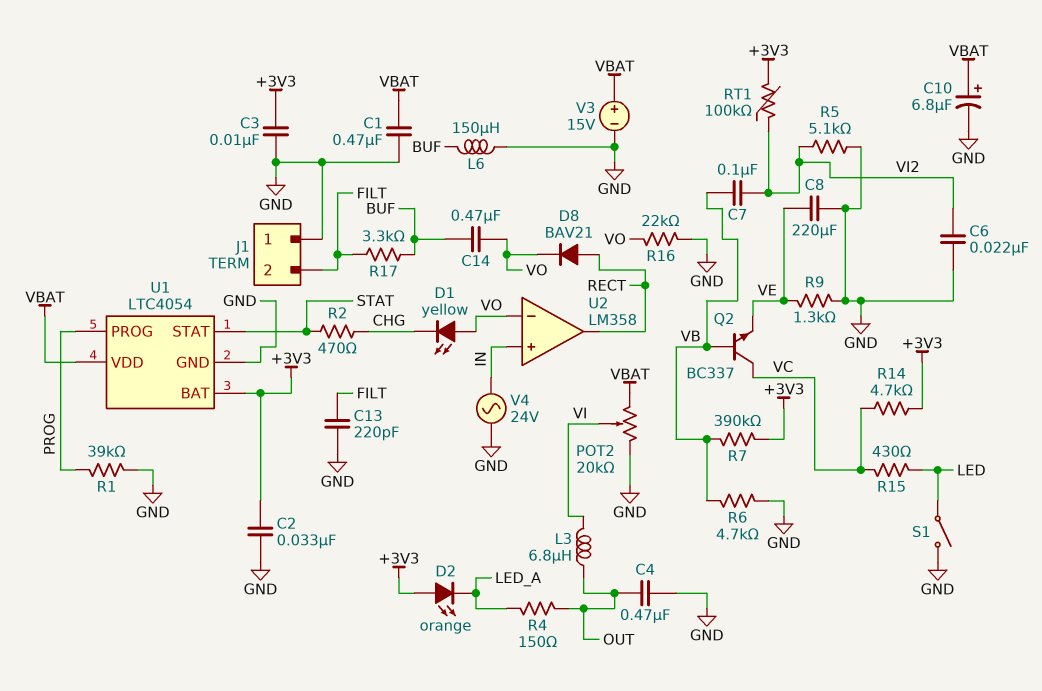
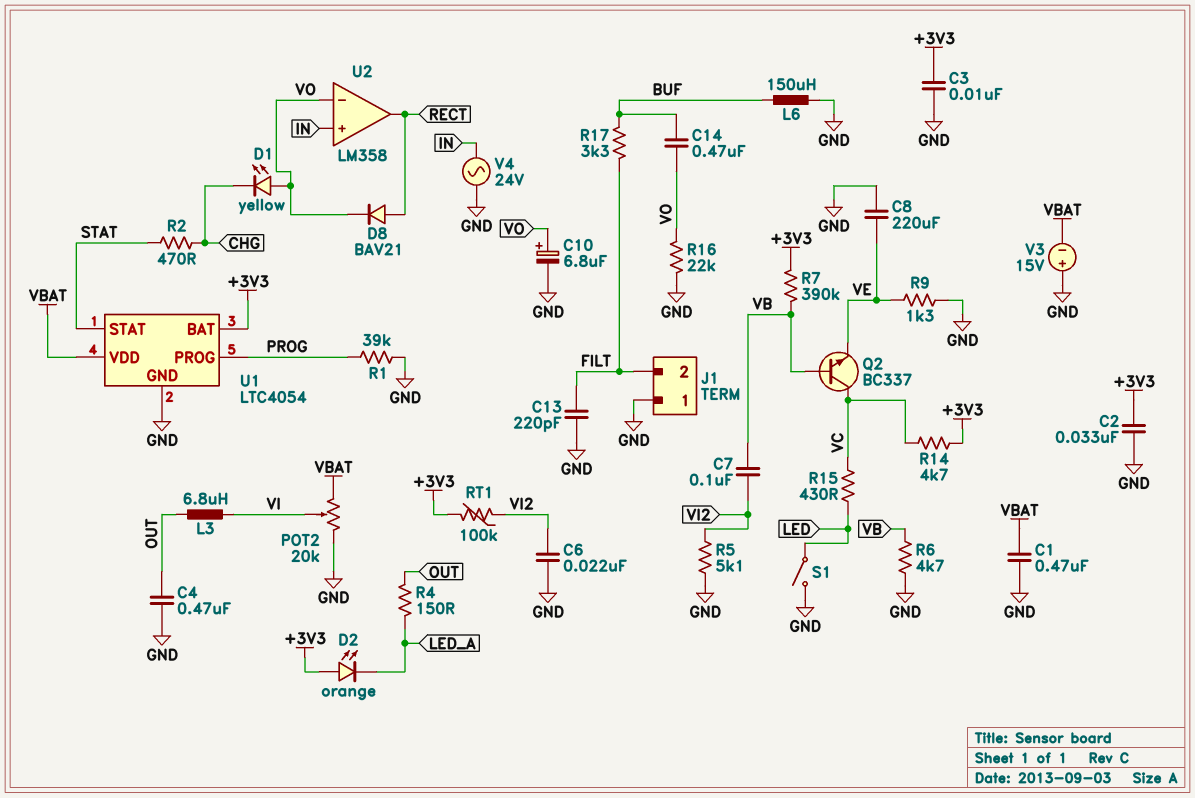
C10: 6.8uF (plus VBAT, minus GND) -> 6.8uF (plus VO, minus GND)
V3: 15V (plus VBAT, minus GND) -> 15V (plus GND, minus VBAT)

